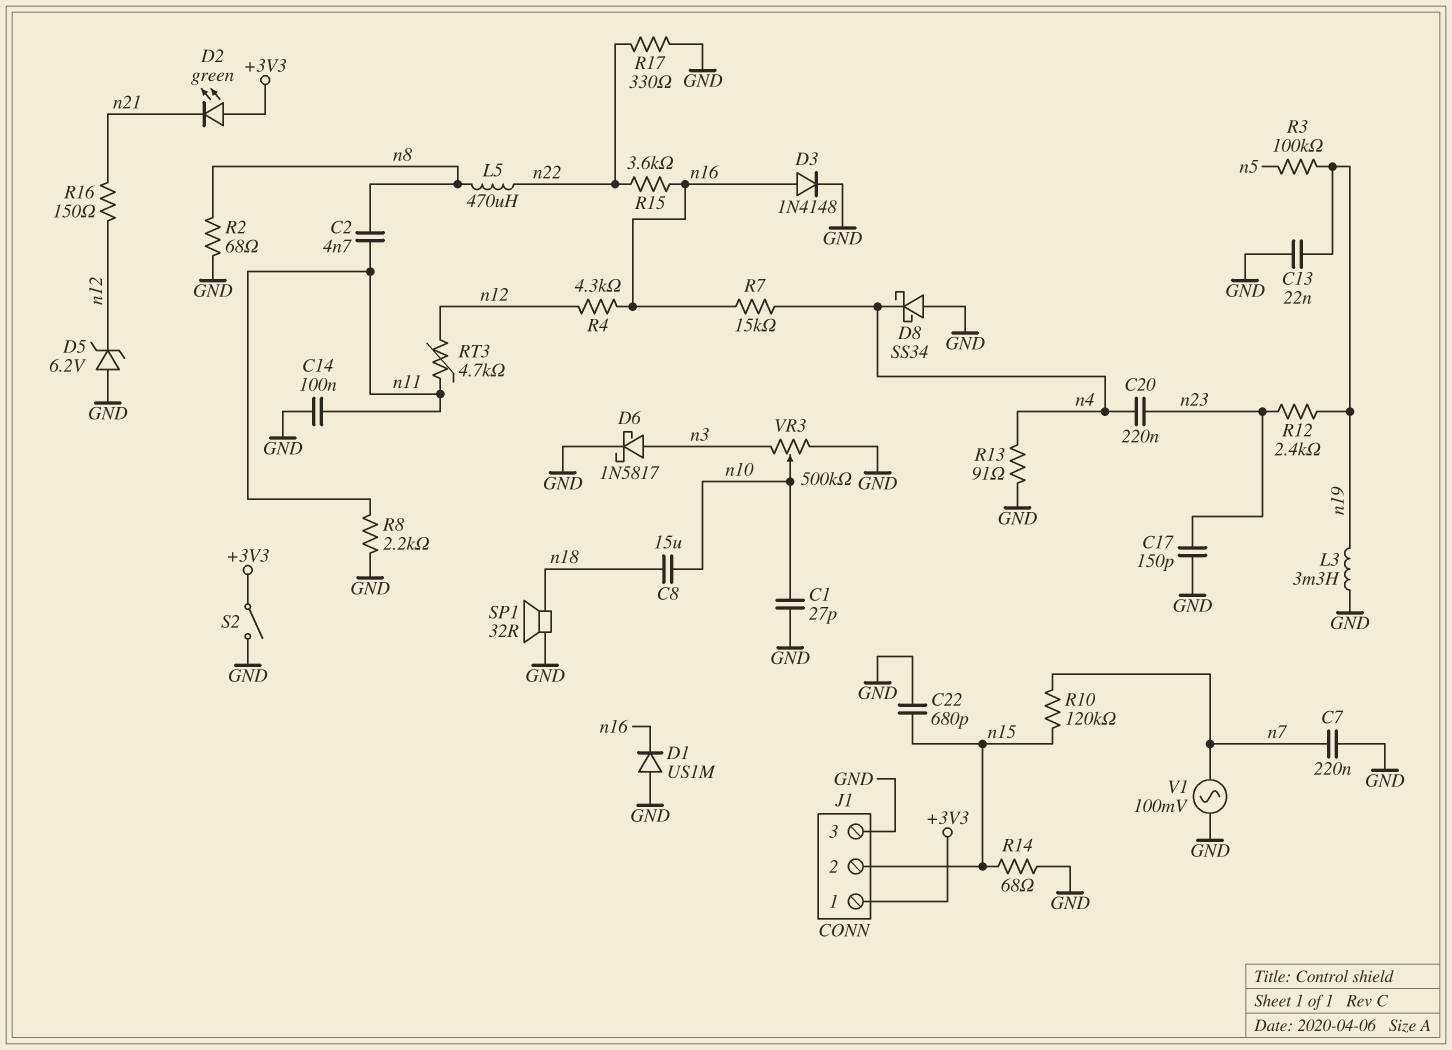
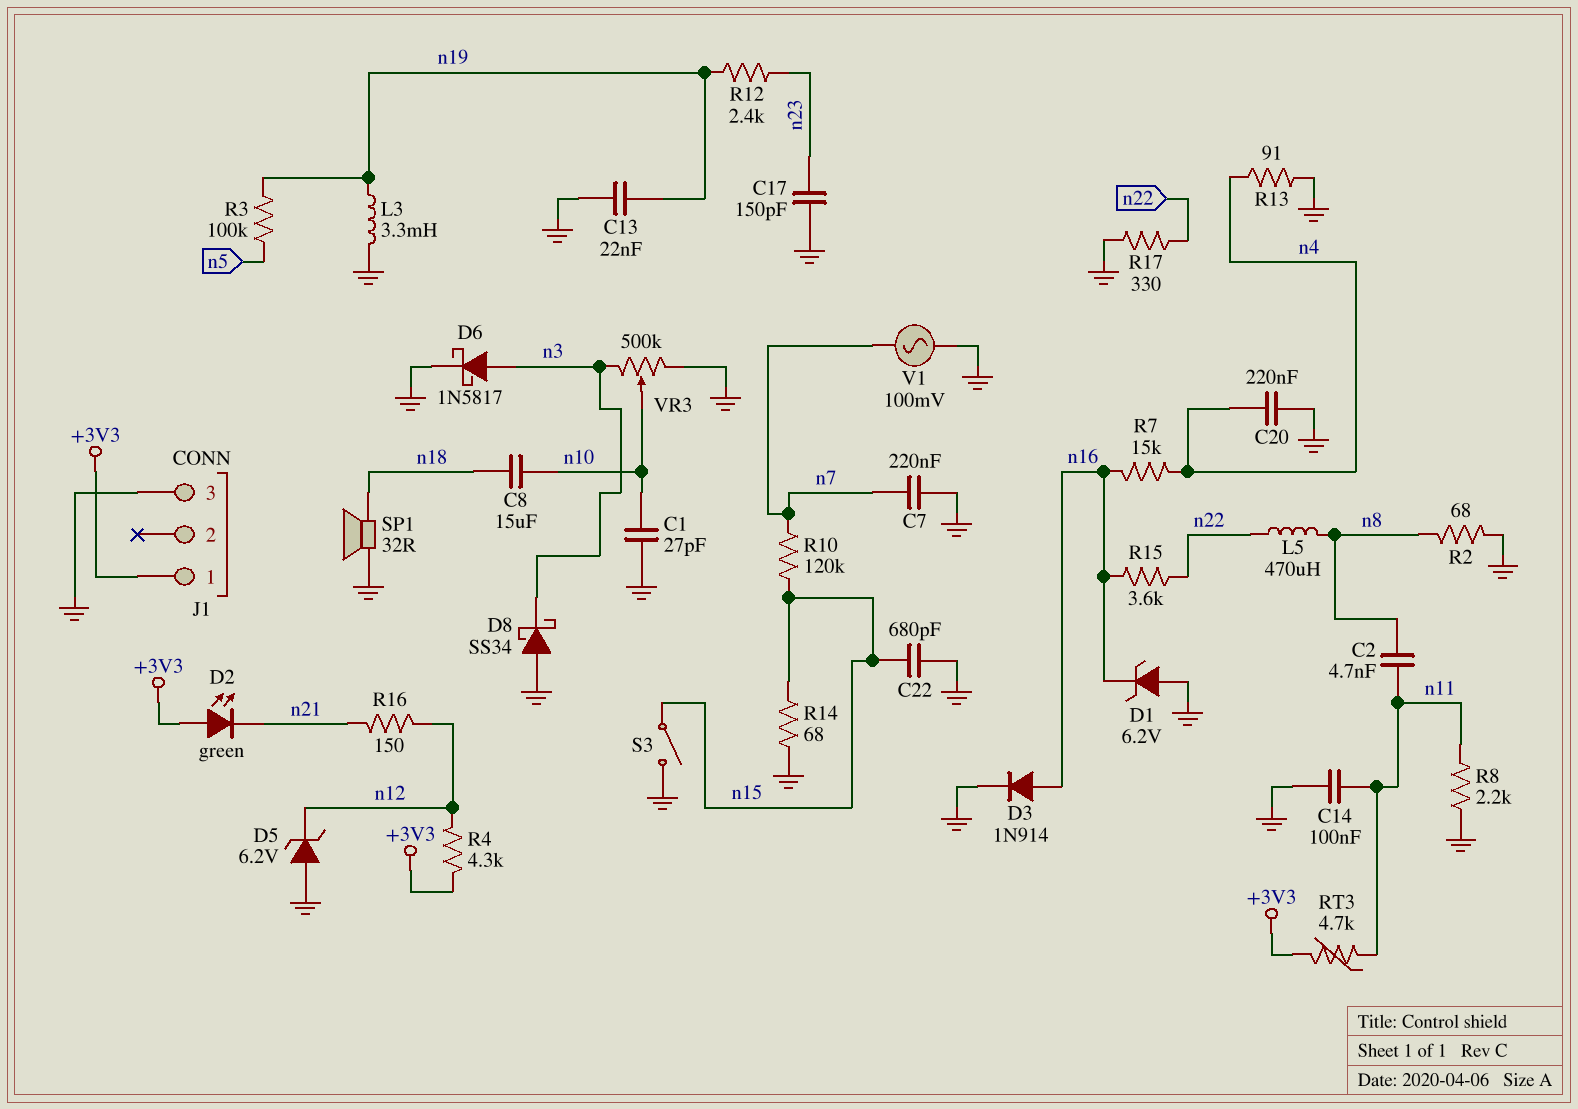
C20: 220nF (n4, n23) -> 220nF (GND, n4)
D1: diode US1M (A GND, K n16) -> zener 6.2V (A GND, K n16)
D3: diode 1N4148 (A n16, K GND) -> diode 1N914 (A n16, K GND)
D8: schottky SS34 (A GND, K n4) -> schottky SS34 (A GND, K n3)
J1 pin 2: n15 -> none
R4: 4.3k (n12, n16) -> 4.3k (+3V3, n12)
RT3: 4.7k (n11, n12) -> 4.7k (+3V3, n11)
S2: switch (+3V3, GND) -> none
S3: none -> switch (GND, n15)

